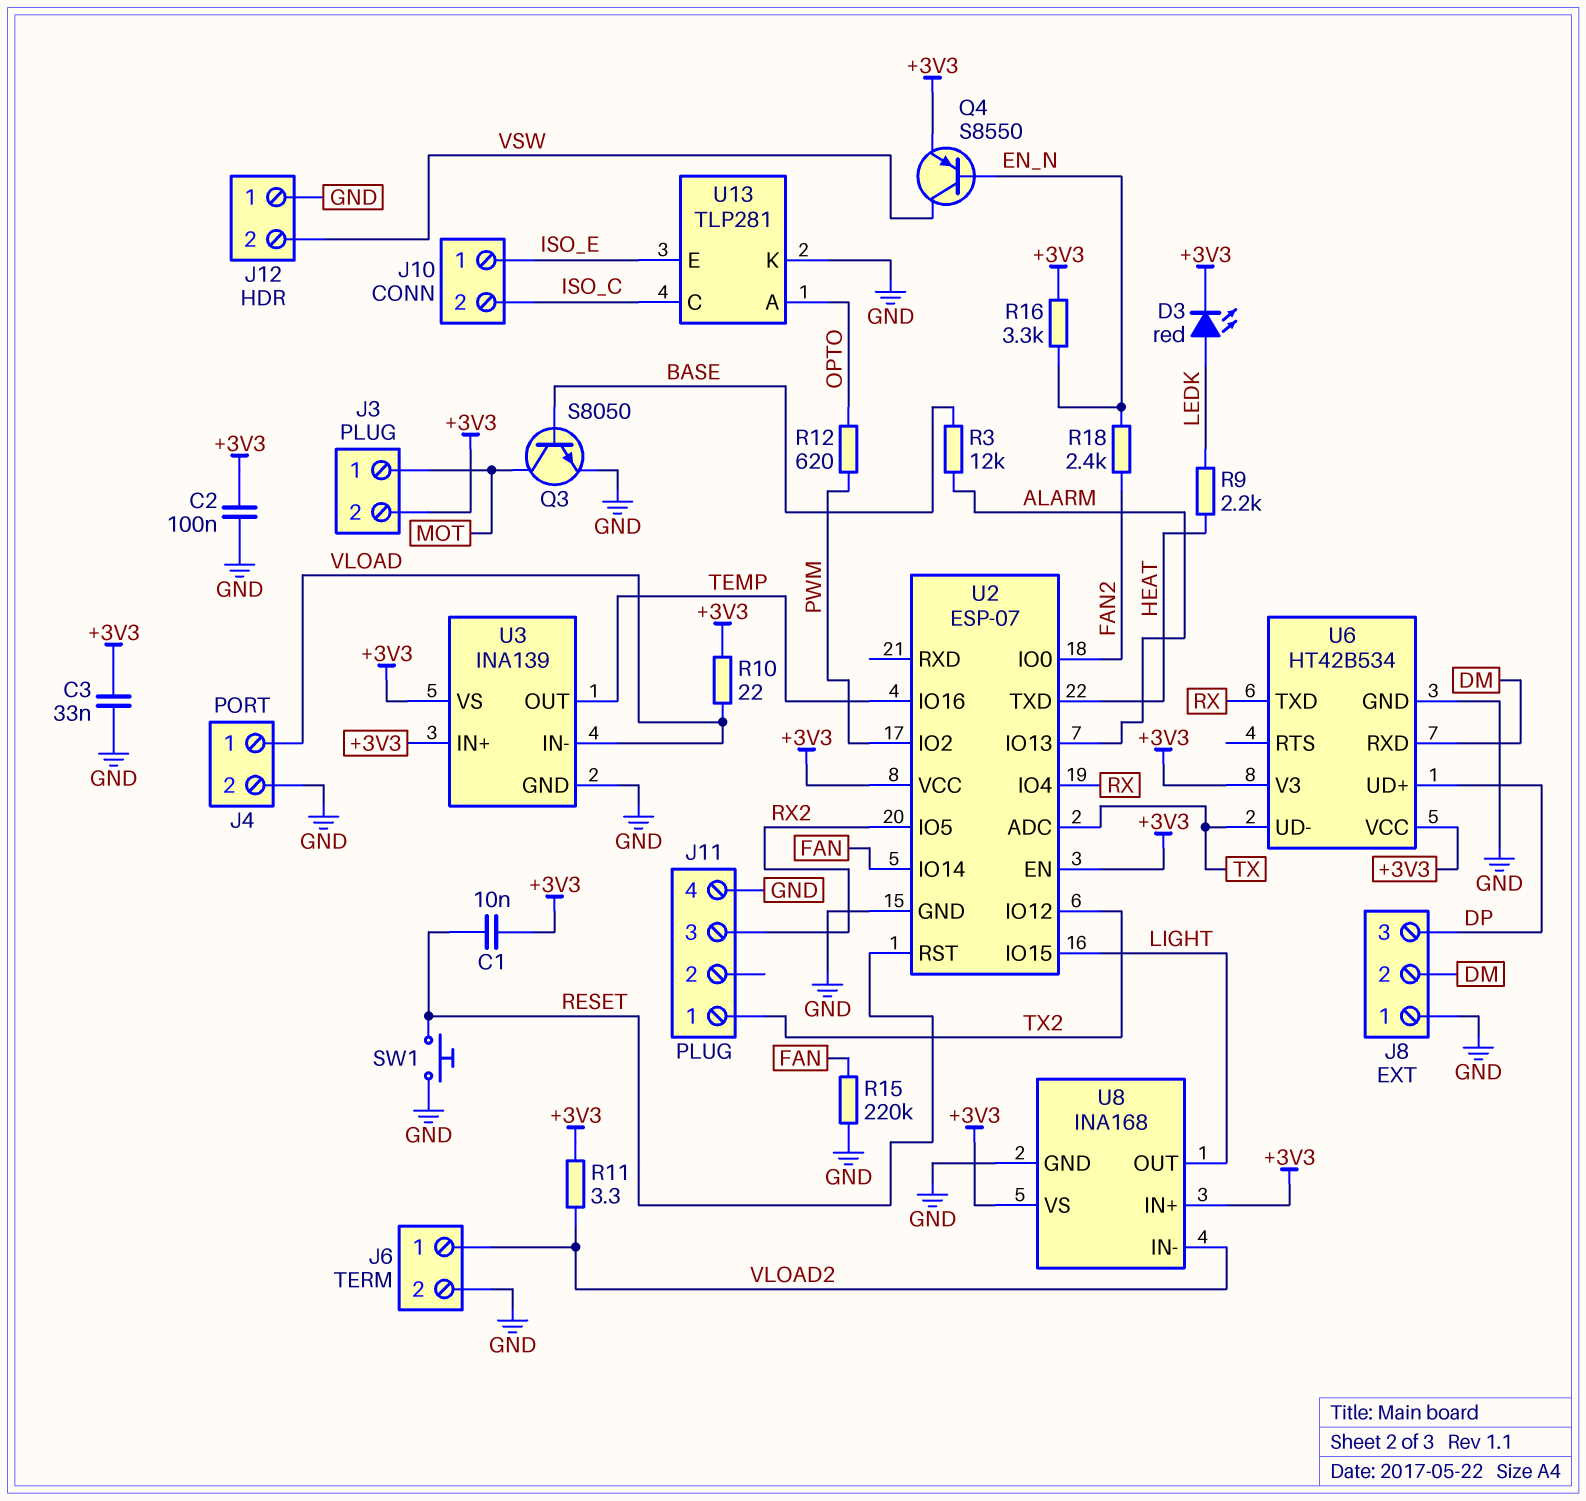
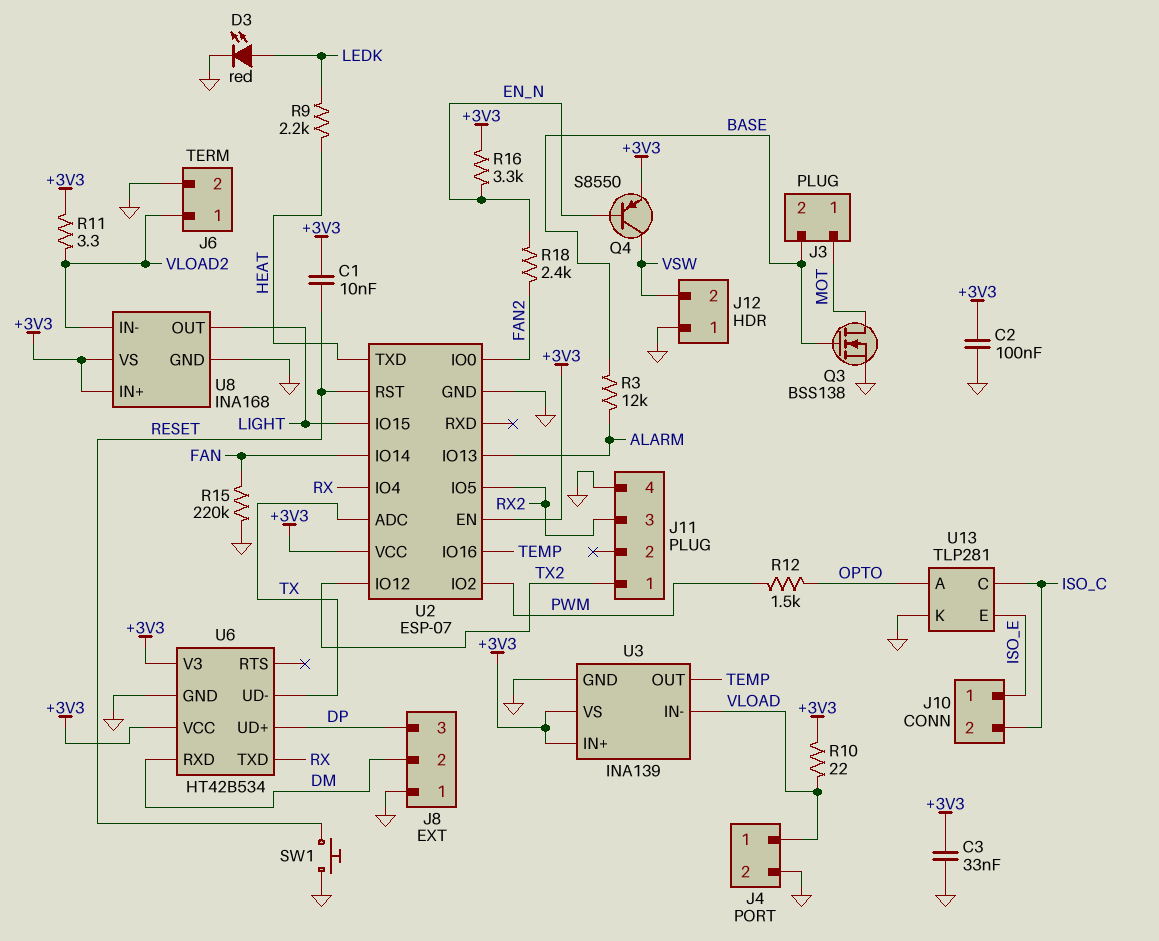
D3: LED red (A LEDK, K +3V3) -> LED red (A LEDK, K GND)
J3 pin 2: +3V3 -> BASE
Q3: NPN S8050 (B BASE, C MOT, E GND) -> NMOS BSS138 (G BASE, D MOT, S GND)
R12: 620 (OPTO, PWM) -> 1.5k (OPTO, PWM)

